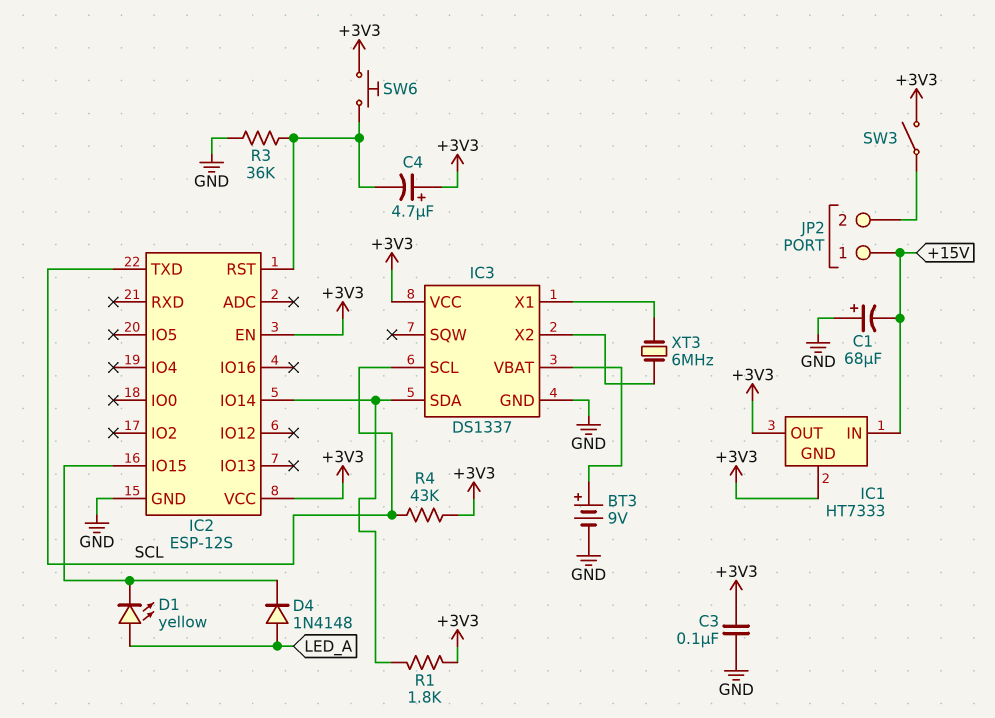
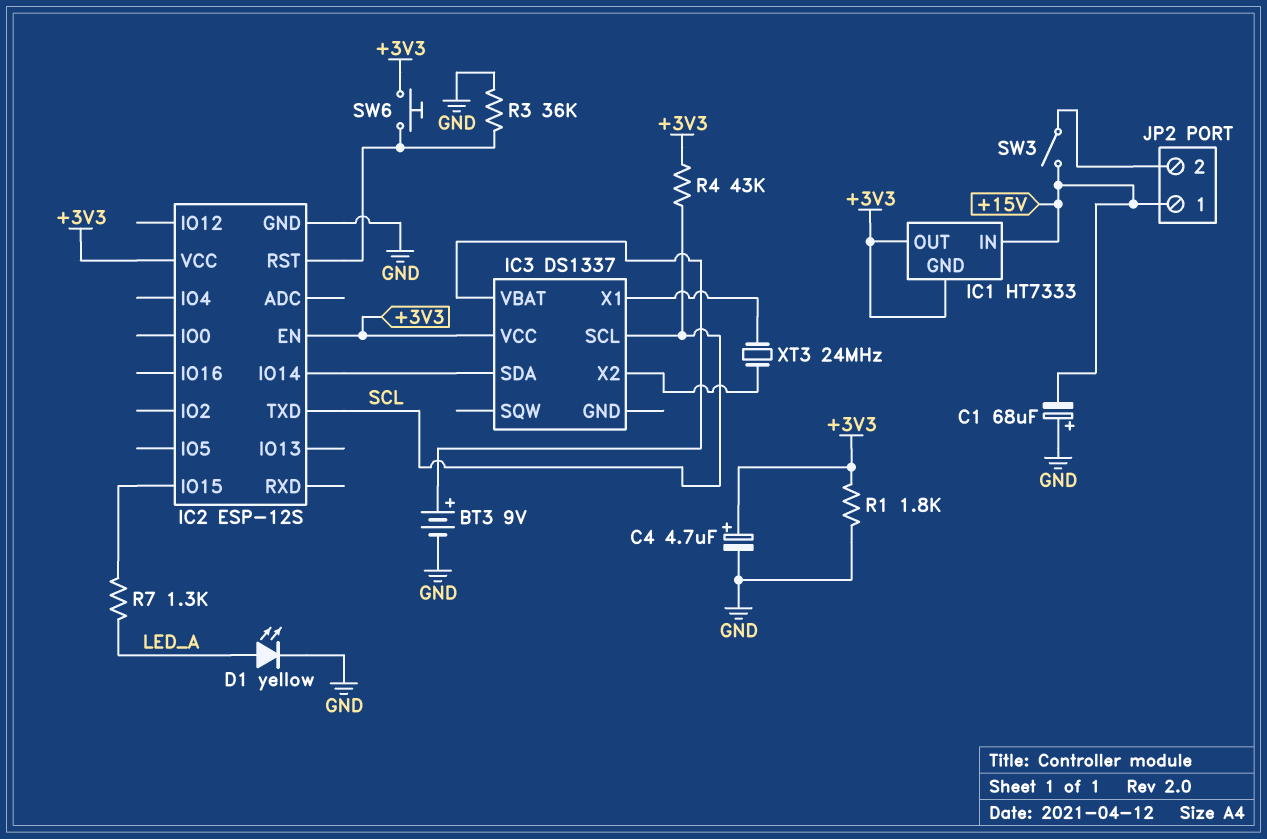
C3: 100nF (+3V3, GND) -> none
C4: 4.7uF (plus +3V3, minus IC2/RST) -> 4.7uF (plus +3V3, minus GND)
D1: LED yellow (A LED_A, K IC2/IO15) -> LED yellow (A LED_A, K GND)
D4: diode 1N4148 (A LED_A, K IC2/IO15) -> none
IC3 pin GND: GND -> none
R1: 1.8k (+3V3, IC2/IO14) -> 1.8k (+3V3, GND)
R7: none -> 1.3k (IC2/IO15, LED_A)
SW3: switch (+3V3, JP2/2) -> switch (+15V, JP2/2)
XT3: 6MHz (IC3/X1, IC3/X2) -> 24MHz (IC3/X1, IC3/X2)

